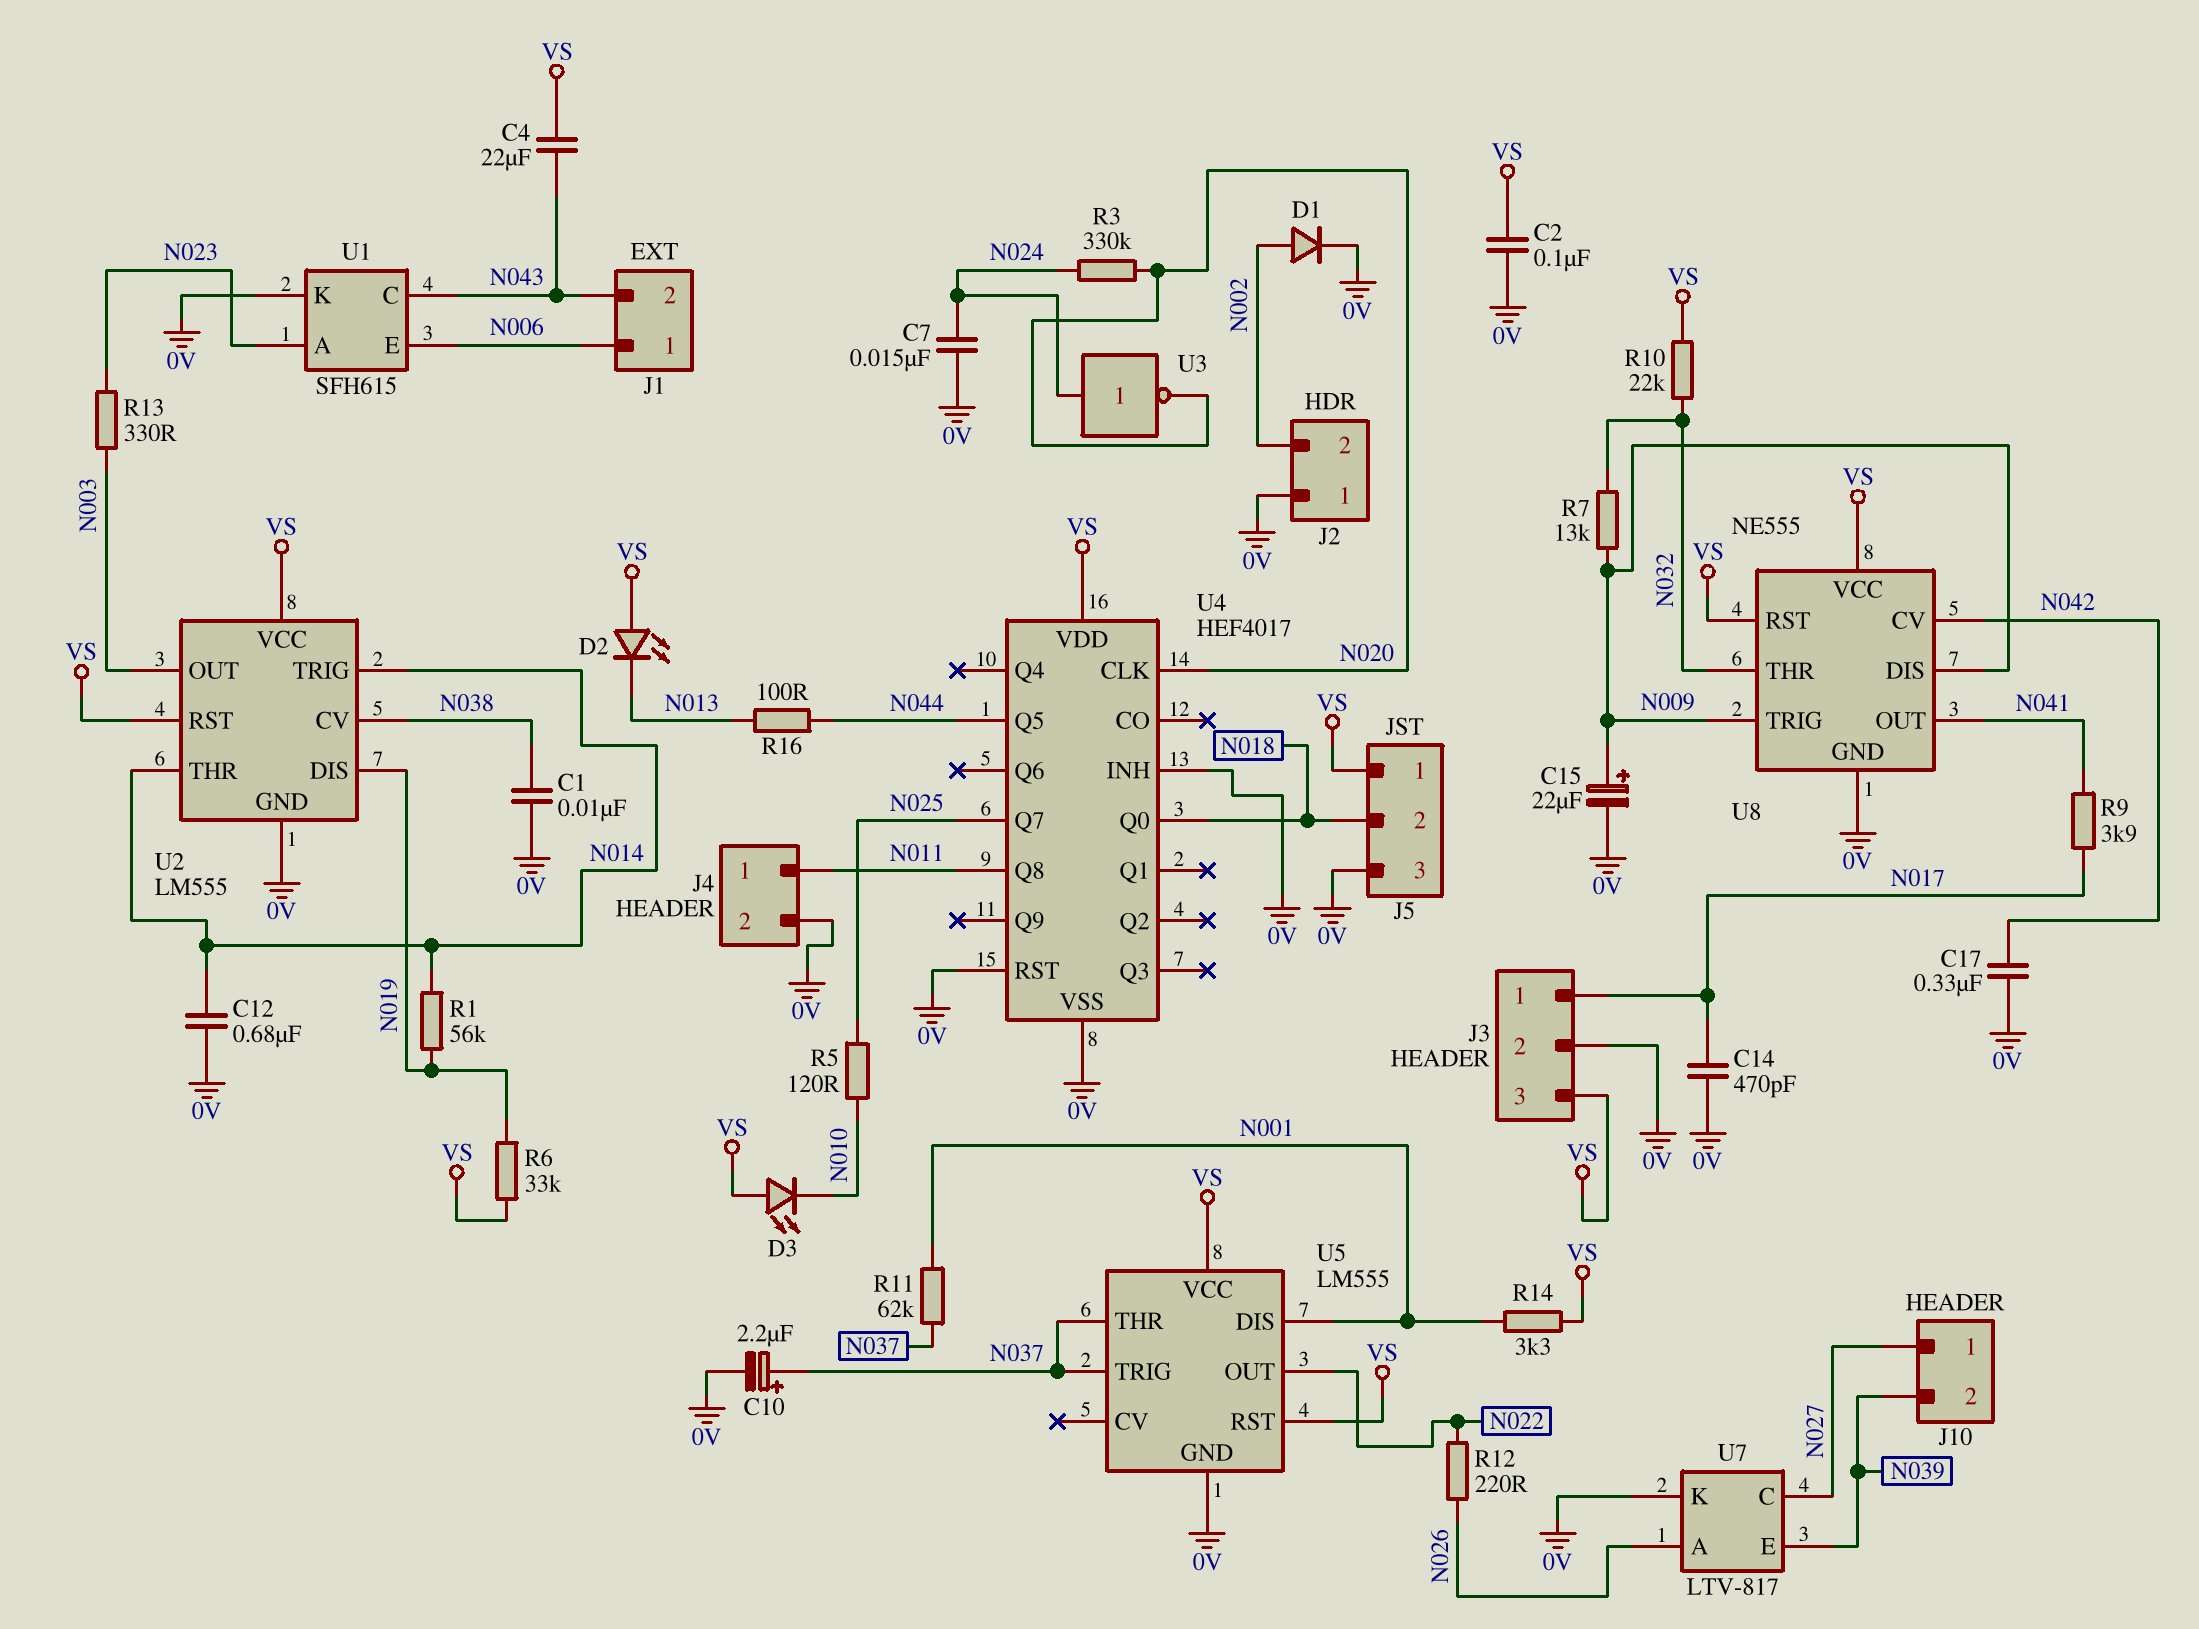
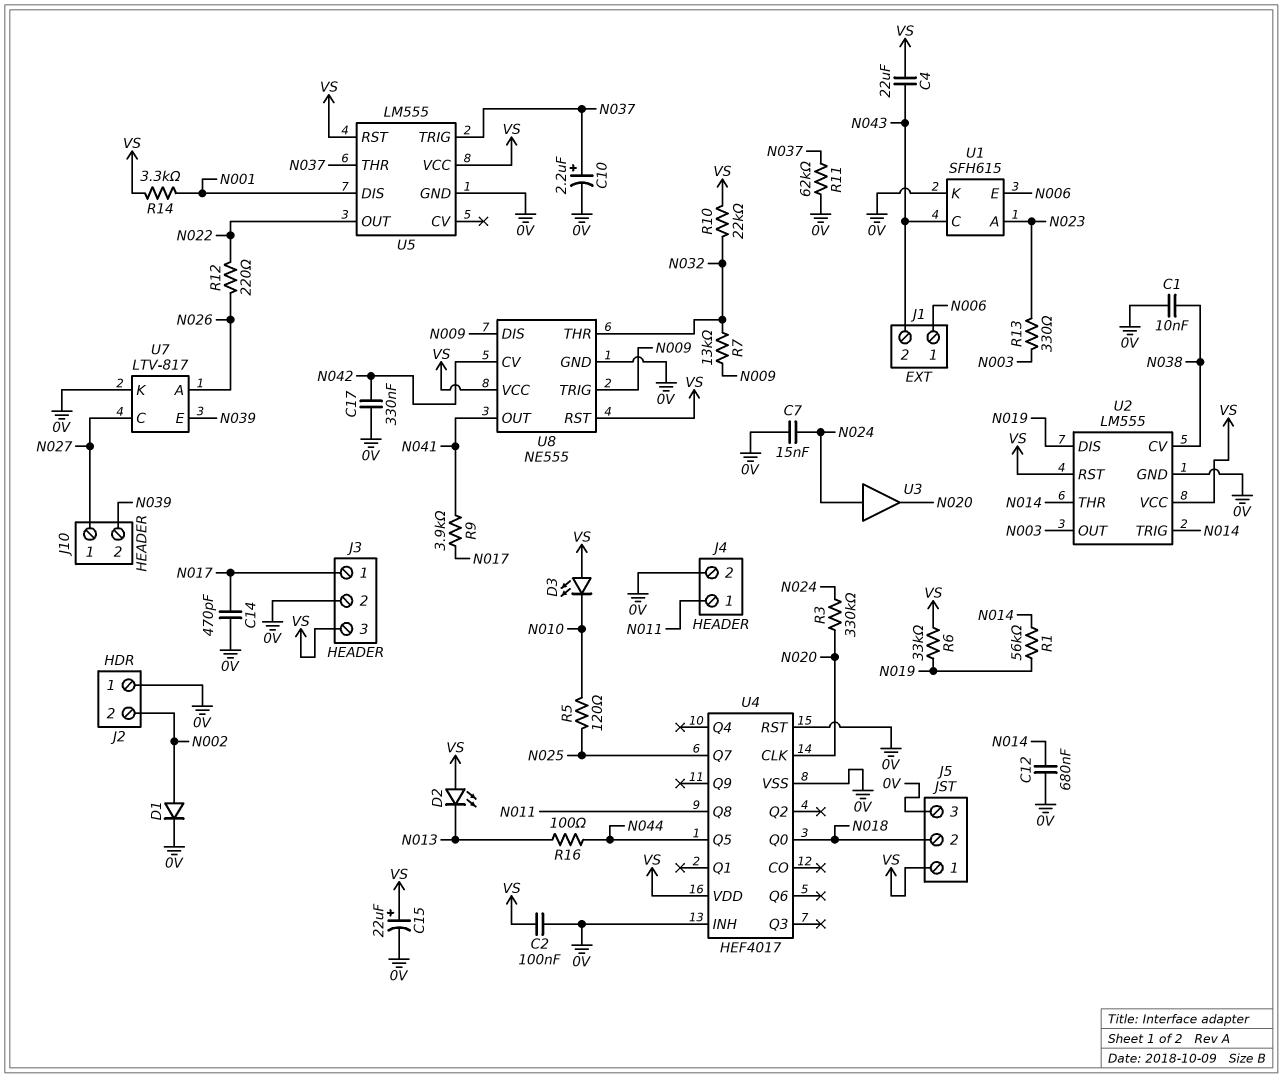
C15: 22uF (plus N009, minus 0V) -> 22uF (plus VS, minus 0V)
R11: 62k (N001, N037) -> 62k (0V, N037)
U3: NOT (in N024, out N020) -> buffer (in N024, out N020)

